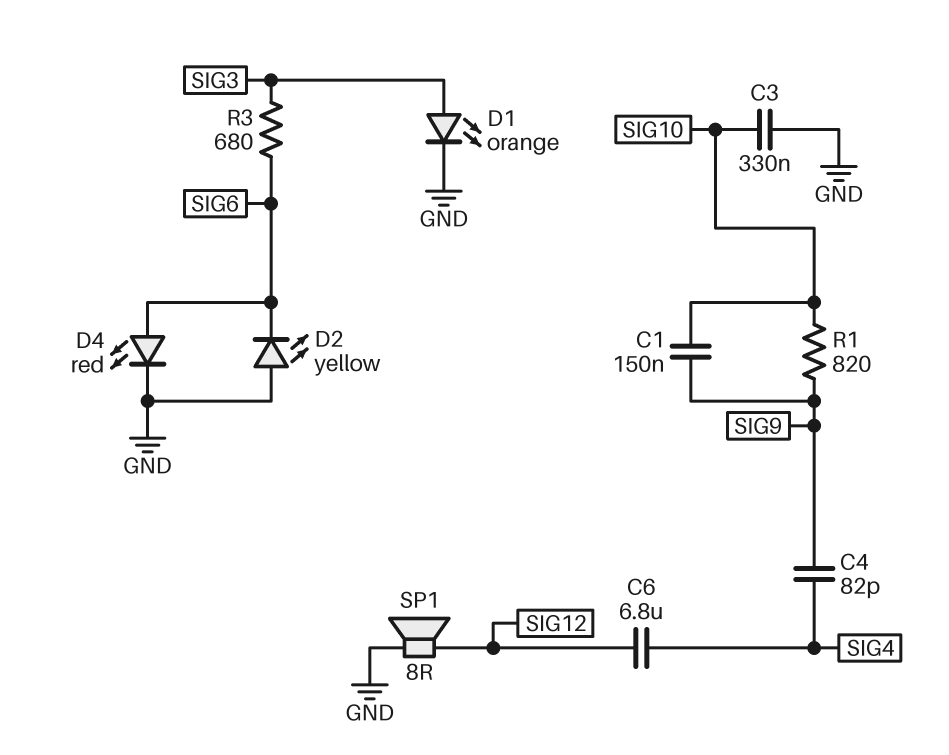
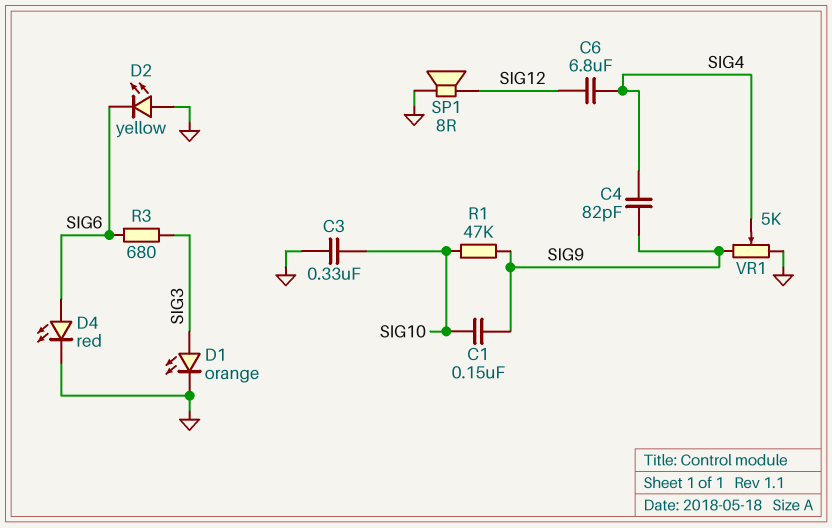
R1: 820 (SIG9, SIG10) -> 47k (SIG9, SIG10)
VR1: none -> 5k (GND, SIG9, wiper SIG4)

